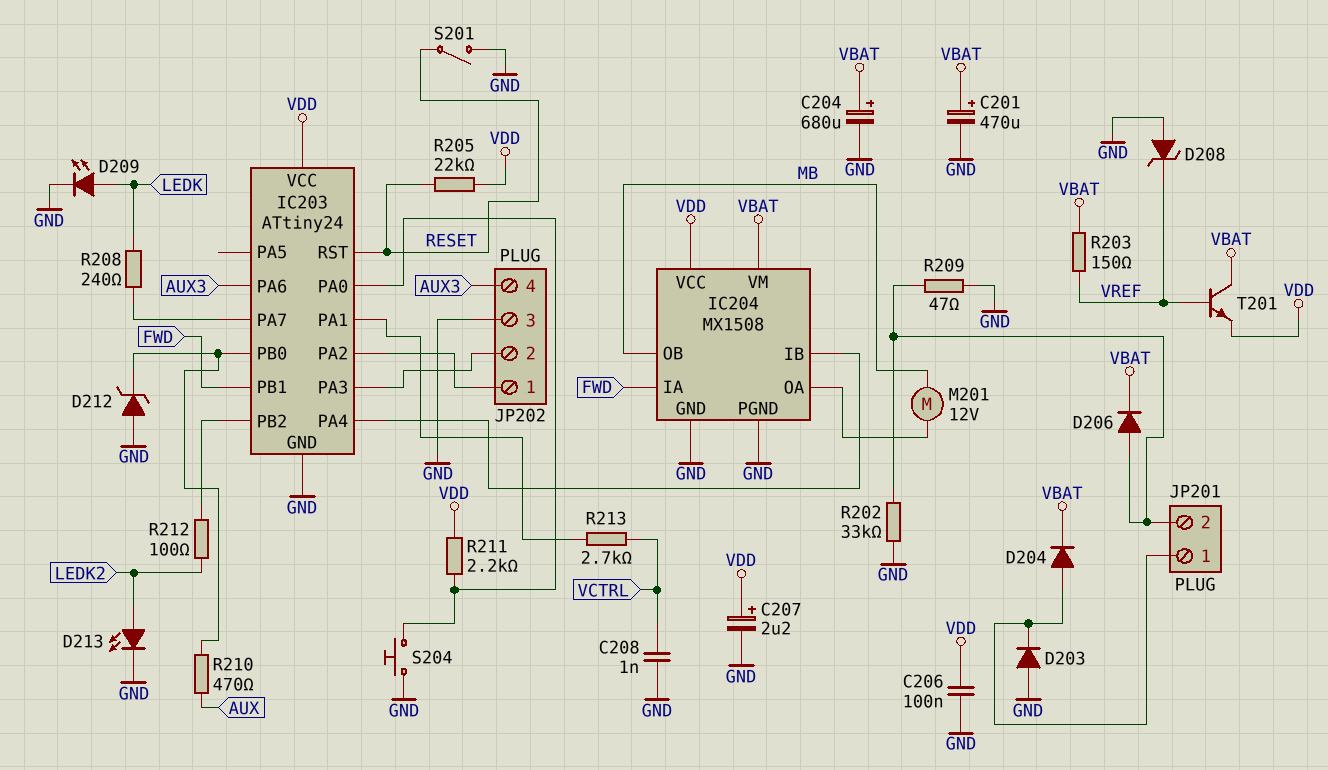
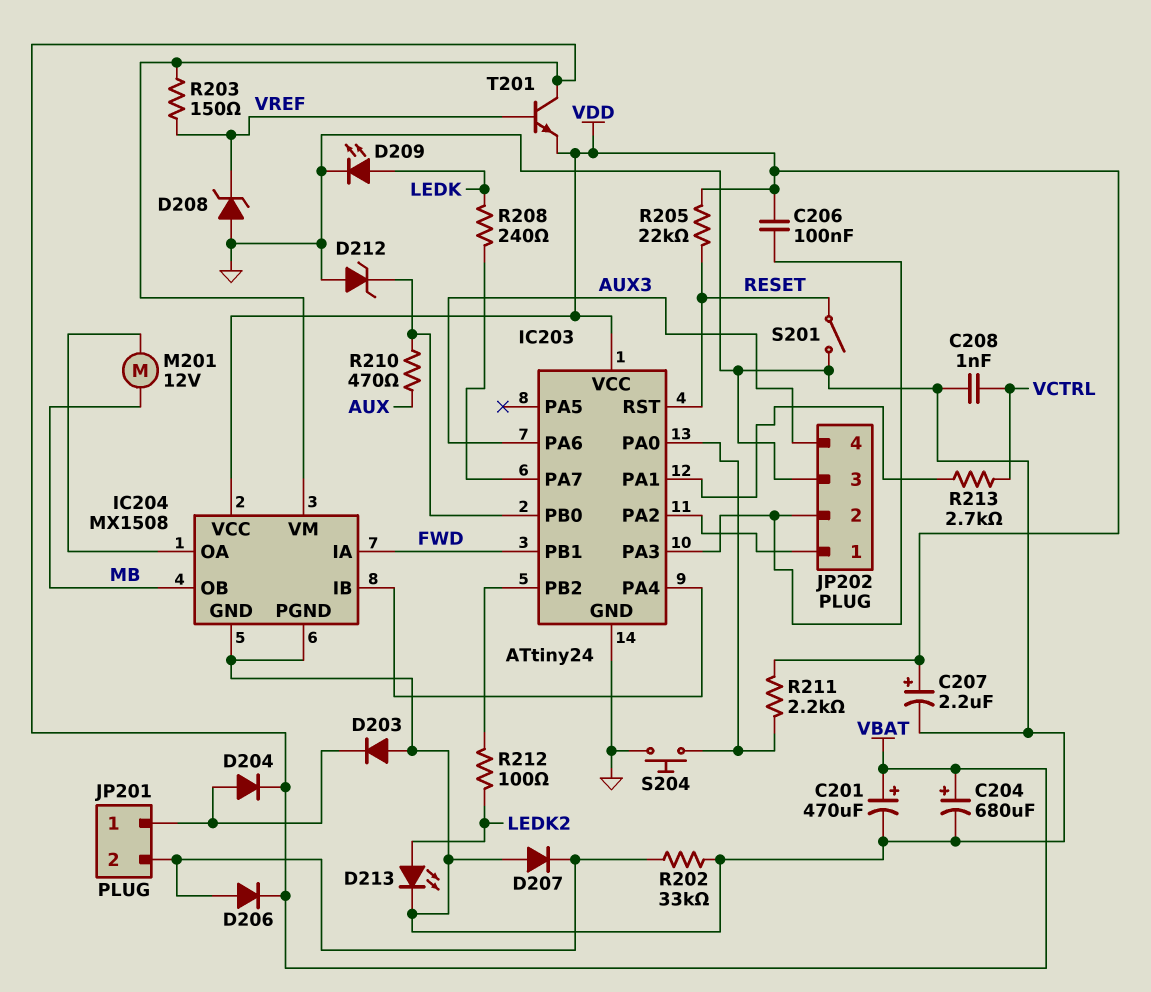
C206: 100nF (GND, VDD) -> 100nF (IC203/PA3, VDD)
D207: none -> diode (A GND, K JP201/2)
R209: 47 (GND, JP201/2) -> none

